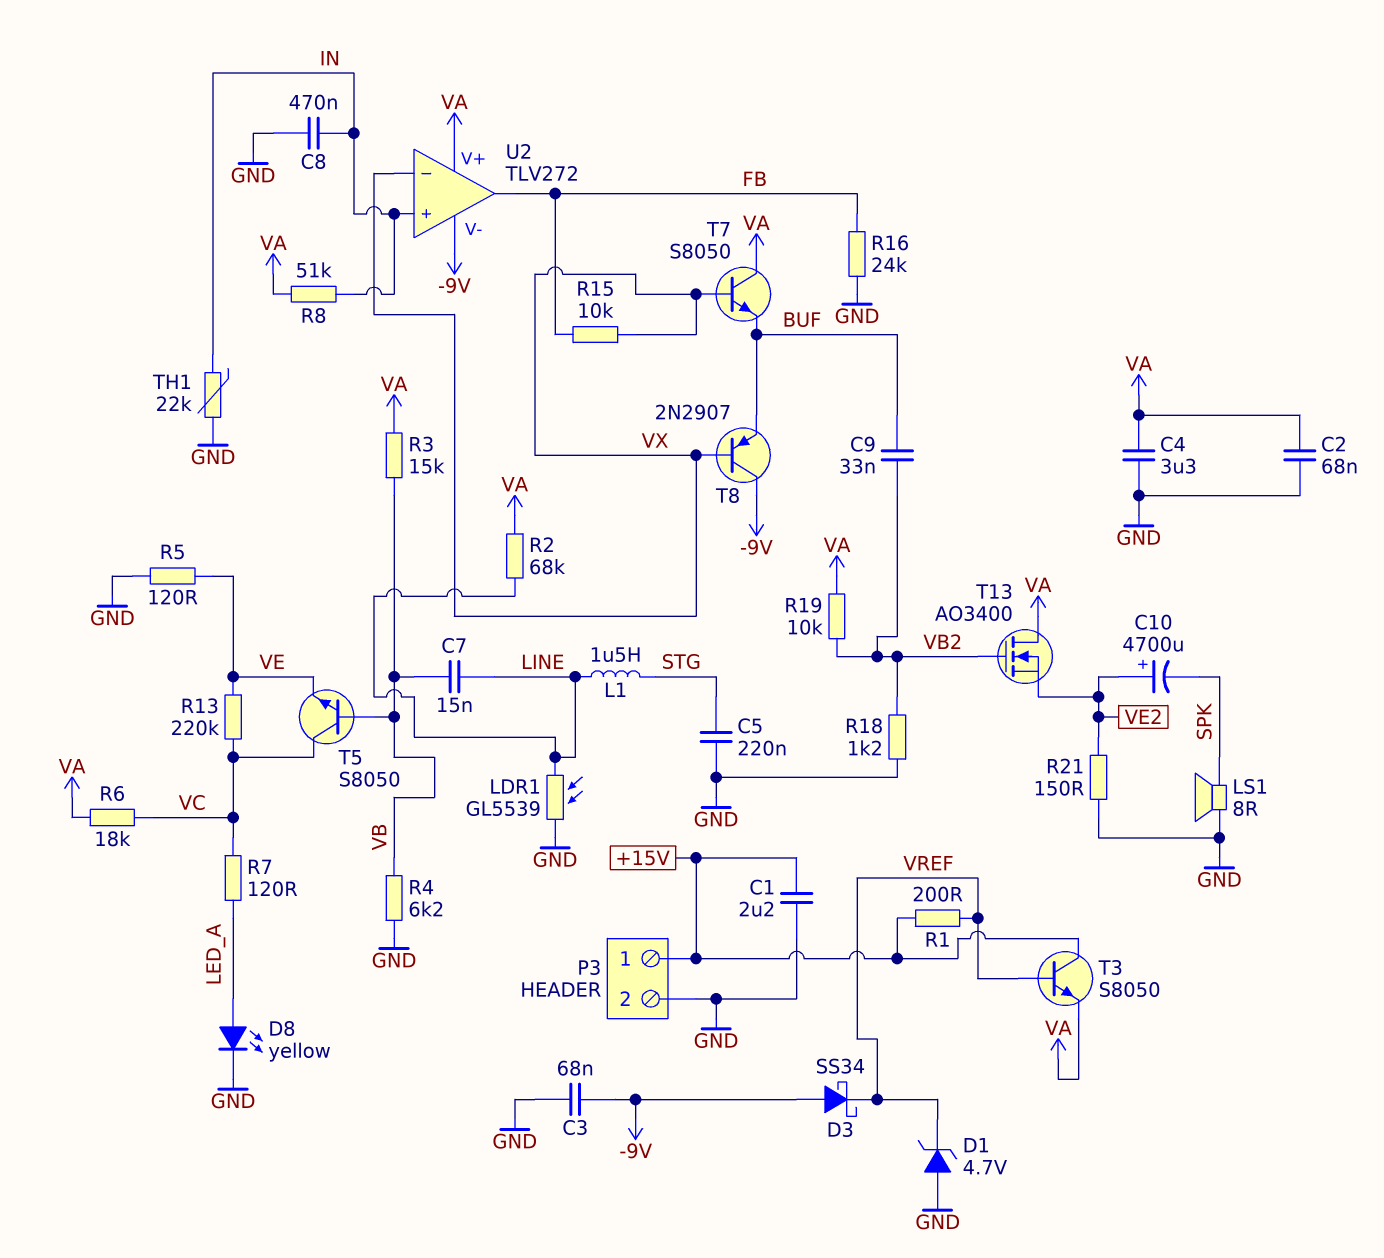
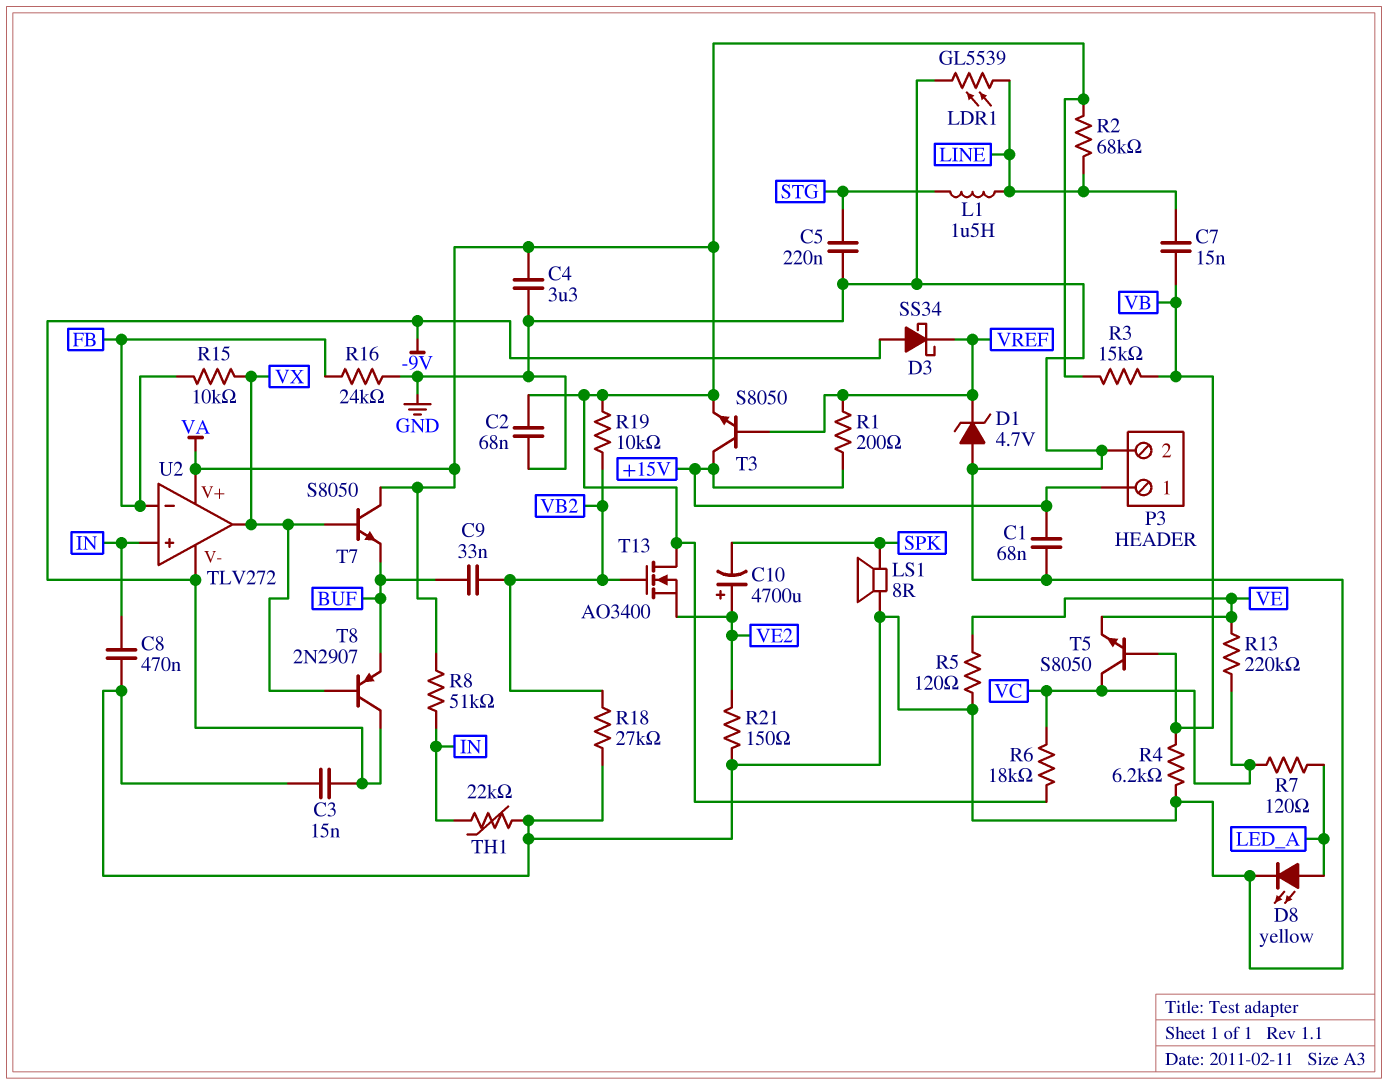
C1: 2.2uF (+15V, GND) -> 68nF (+15V, GND)
C3: 68nF (-9V, GND) -> 15nF (-9V, GND)
R18: 1.2k (GND, VB2) -> 27k (GND, VB2)
U2 pin in-: VX -> FB
U2 pin out: FB -> VX

